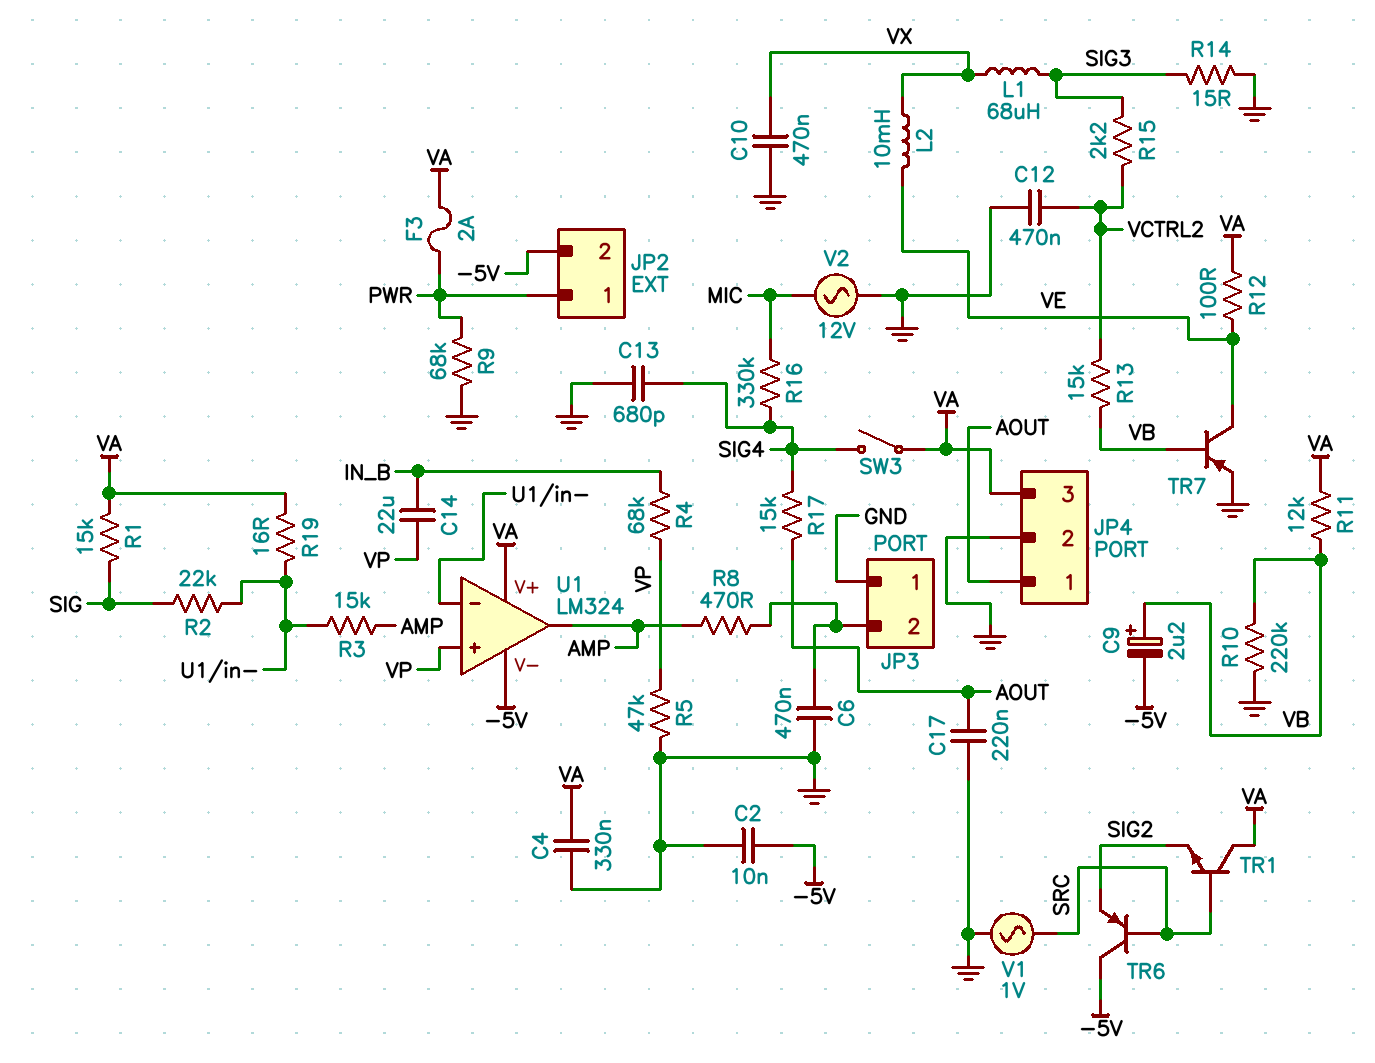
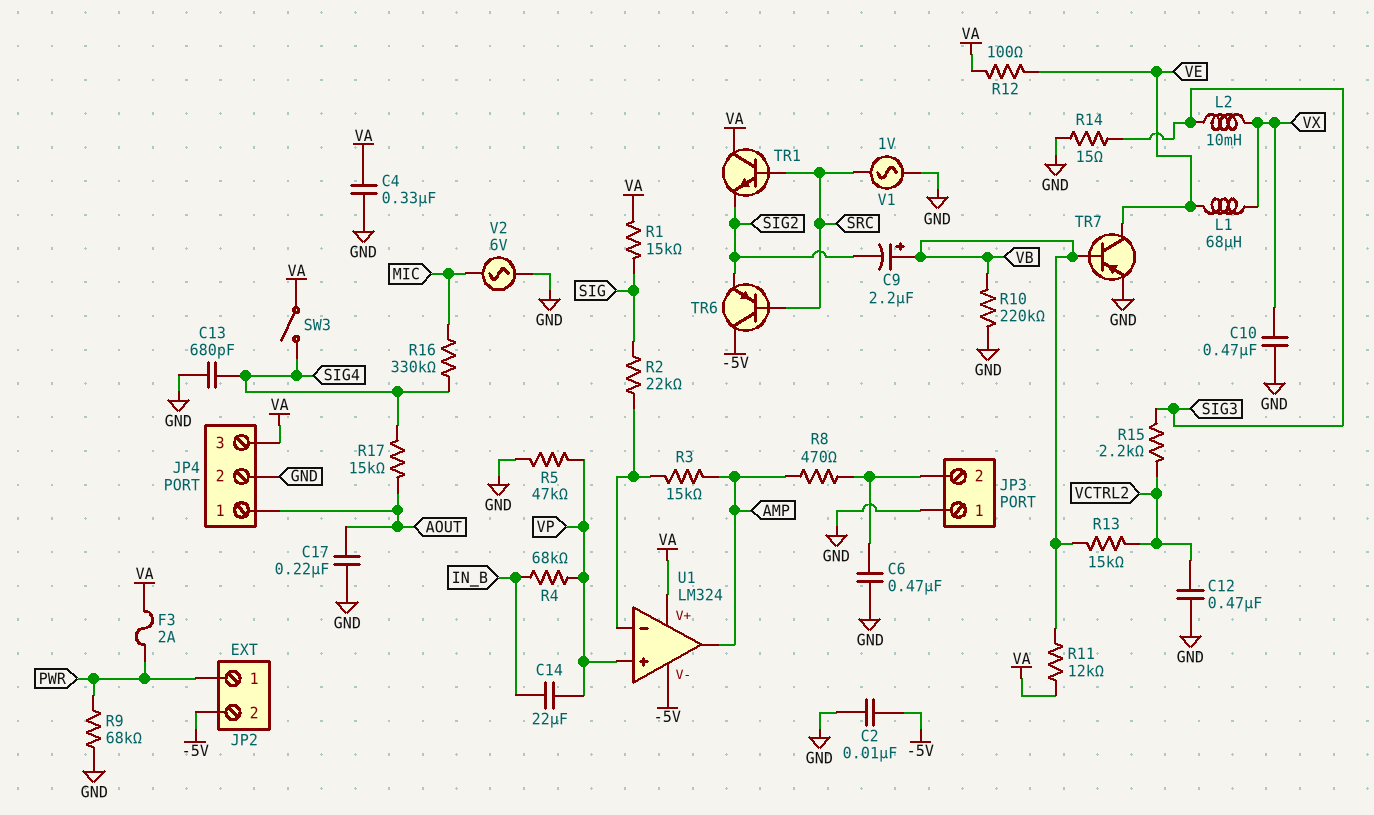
C9: 2.2uF (plus VB, minus -5V) -> 2.2uF (plus VB, minus SIG2)
L1: 68uH (SIG3, VX) -> 68uH (VE, VX)
L2: 10mH (VE, VX) -> 10mH (SIG3, VX)
R19: 16 (U1/in-, VA) -> none
V2: AC 12V (GND, MIC) -> AC 6V (GND, MIC)

